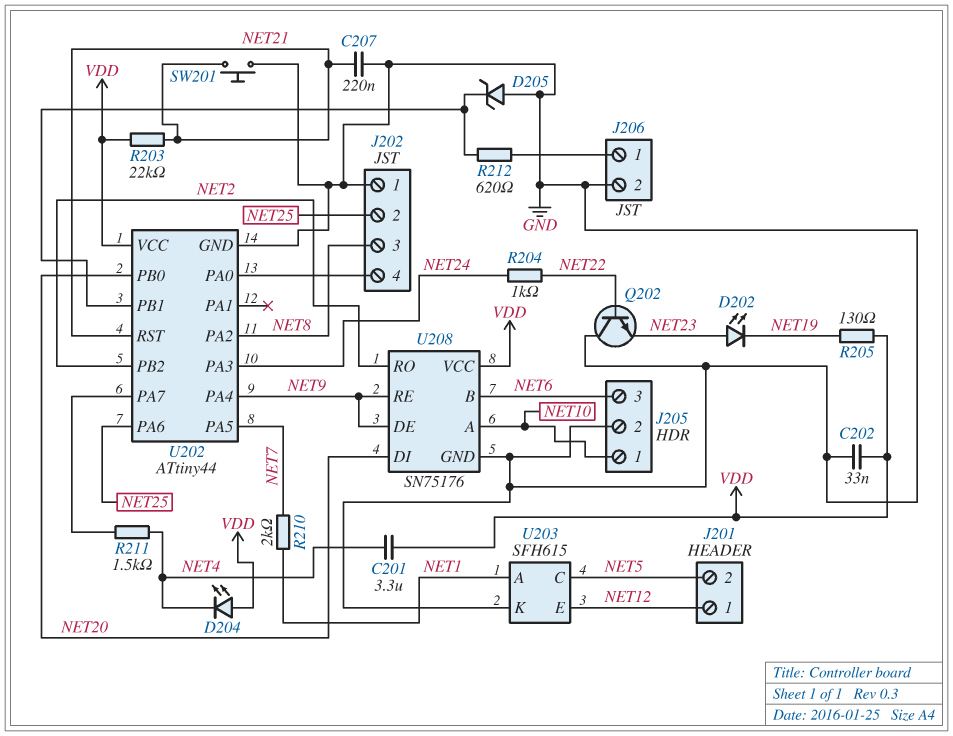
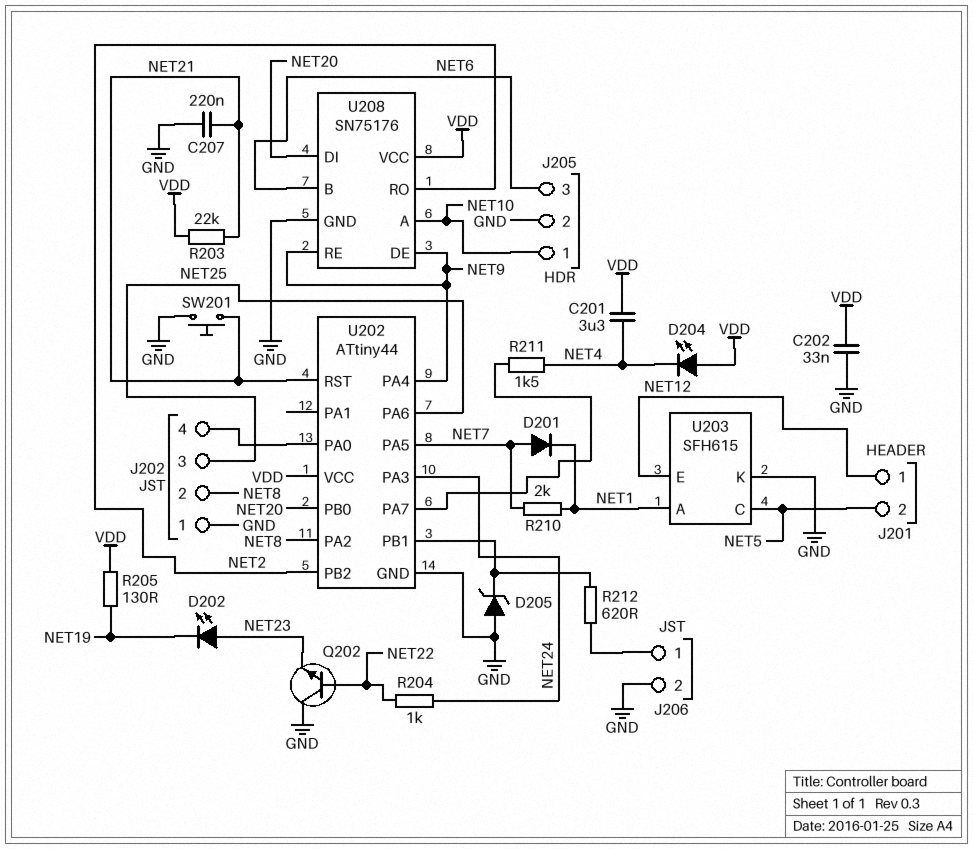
D201: none -> diode (A NET7, K NET1)
J202 pin 2: NET25 -> NET8
J202 pin 3: NET8 -> NET25

